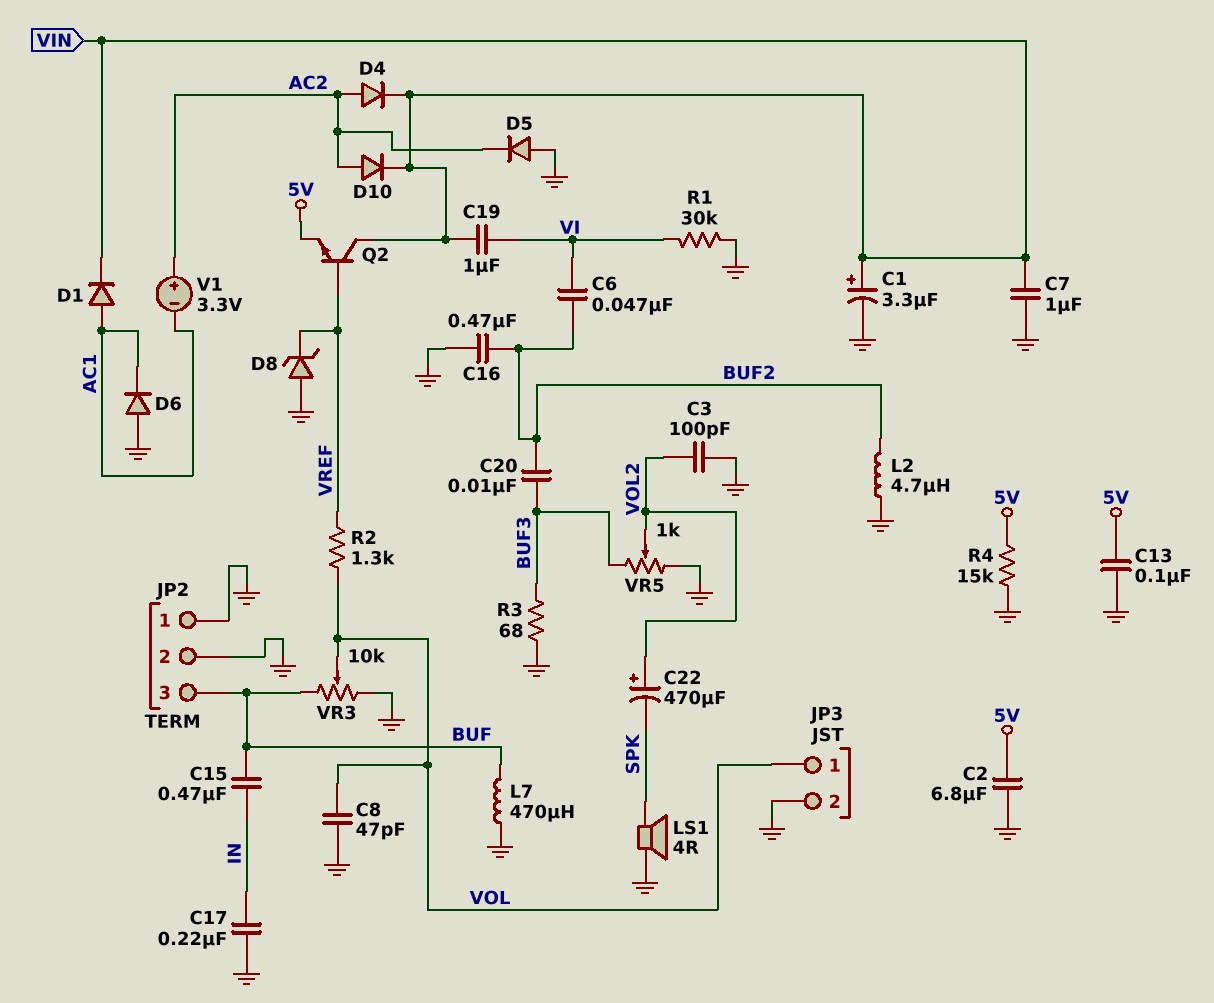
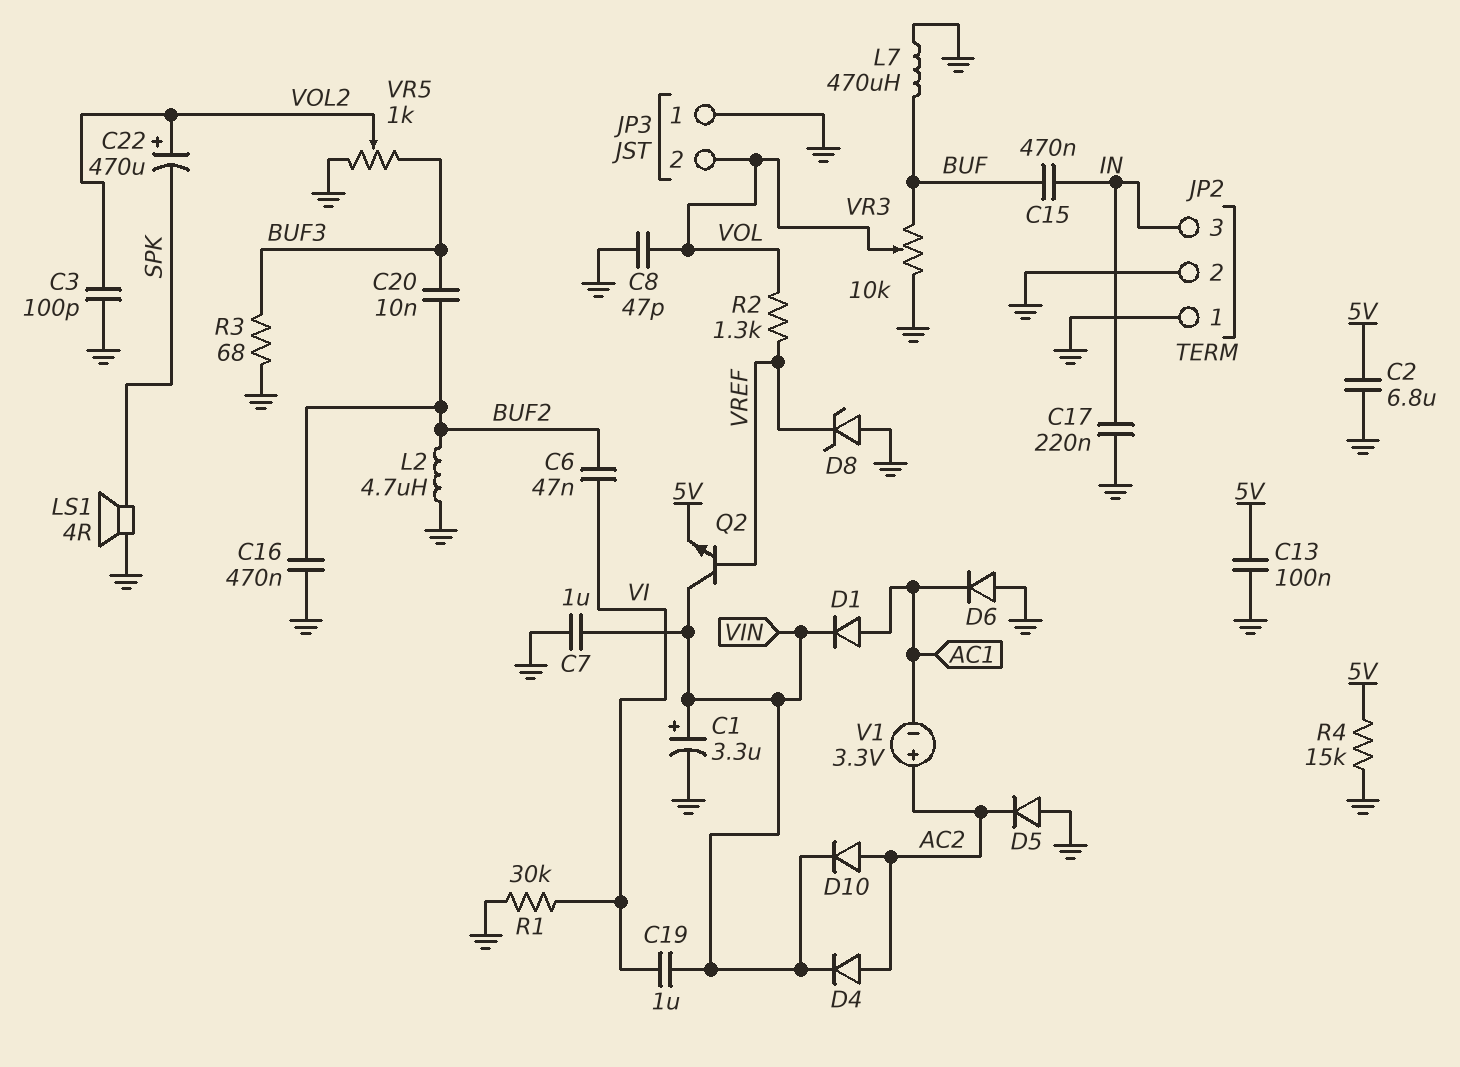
JP2 pin 3: BUF -> IN
JP3 pin 1: VOL -> GND
JP3 pin 2: GND -> VOL

